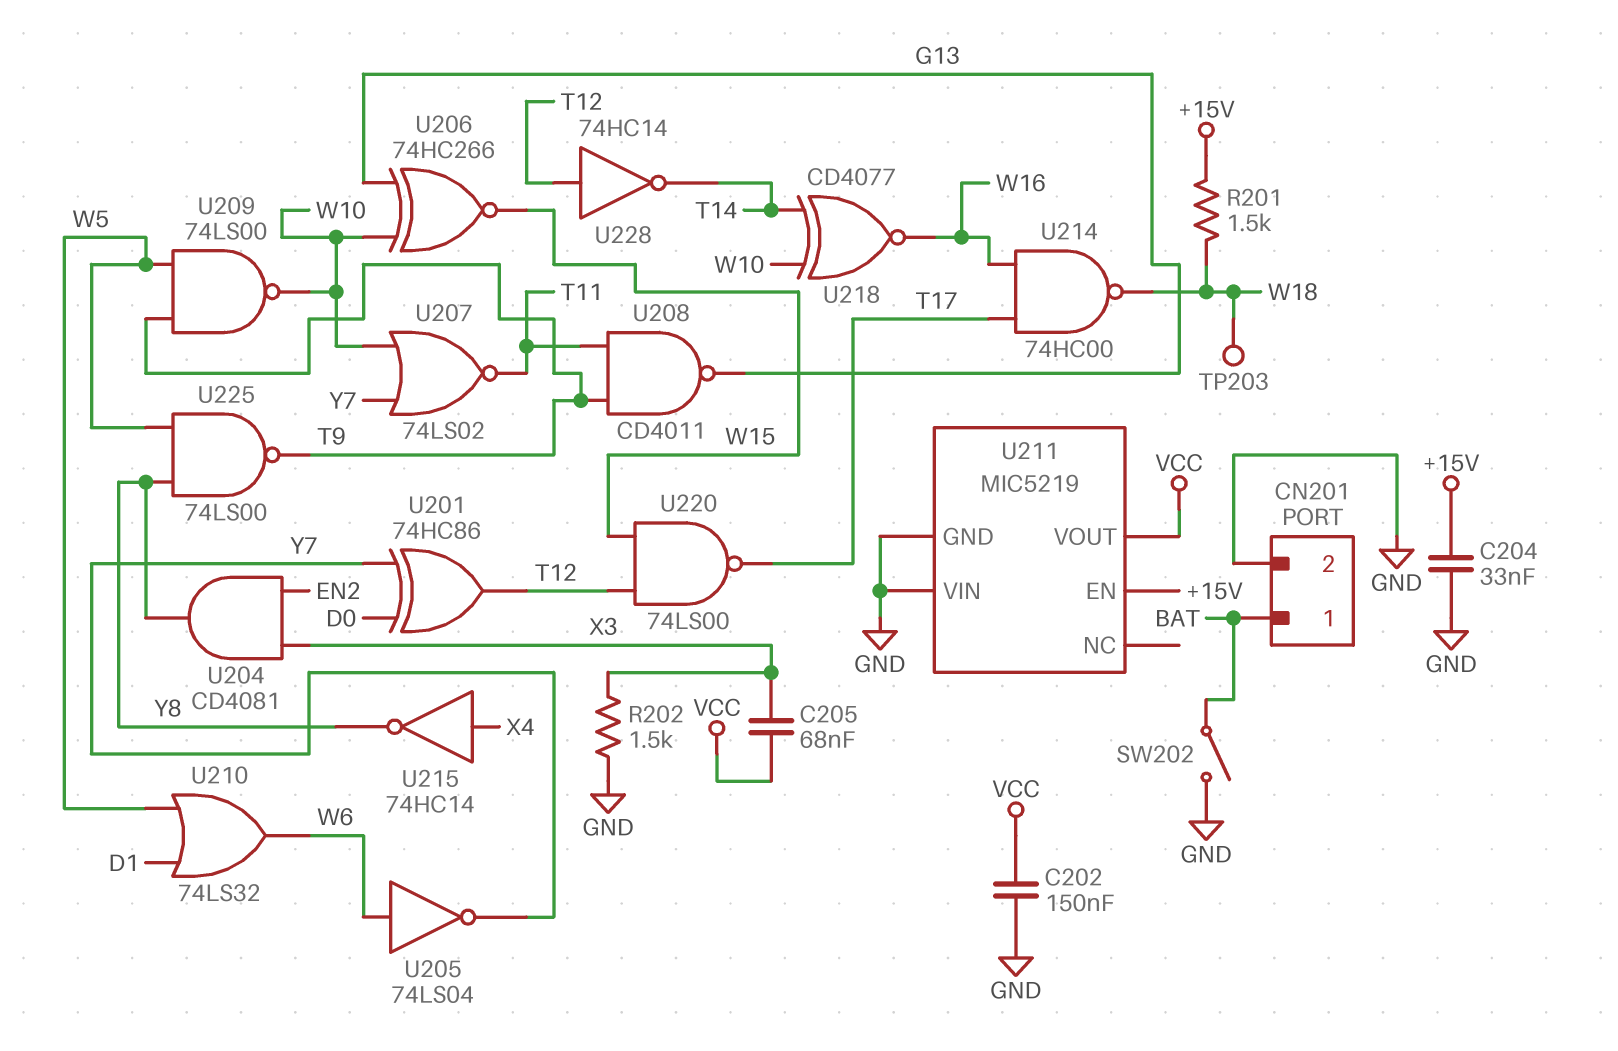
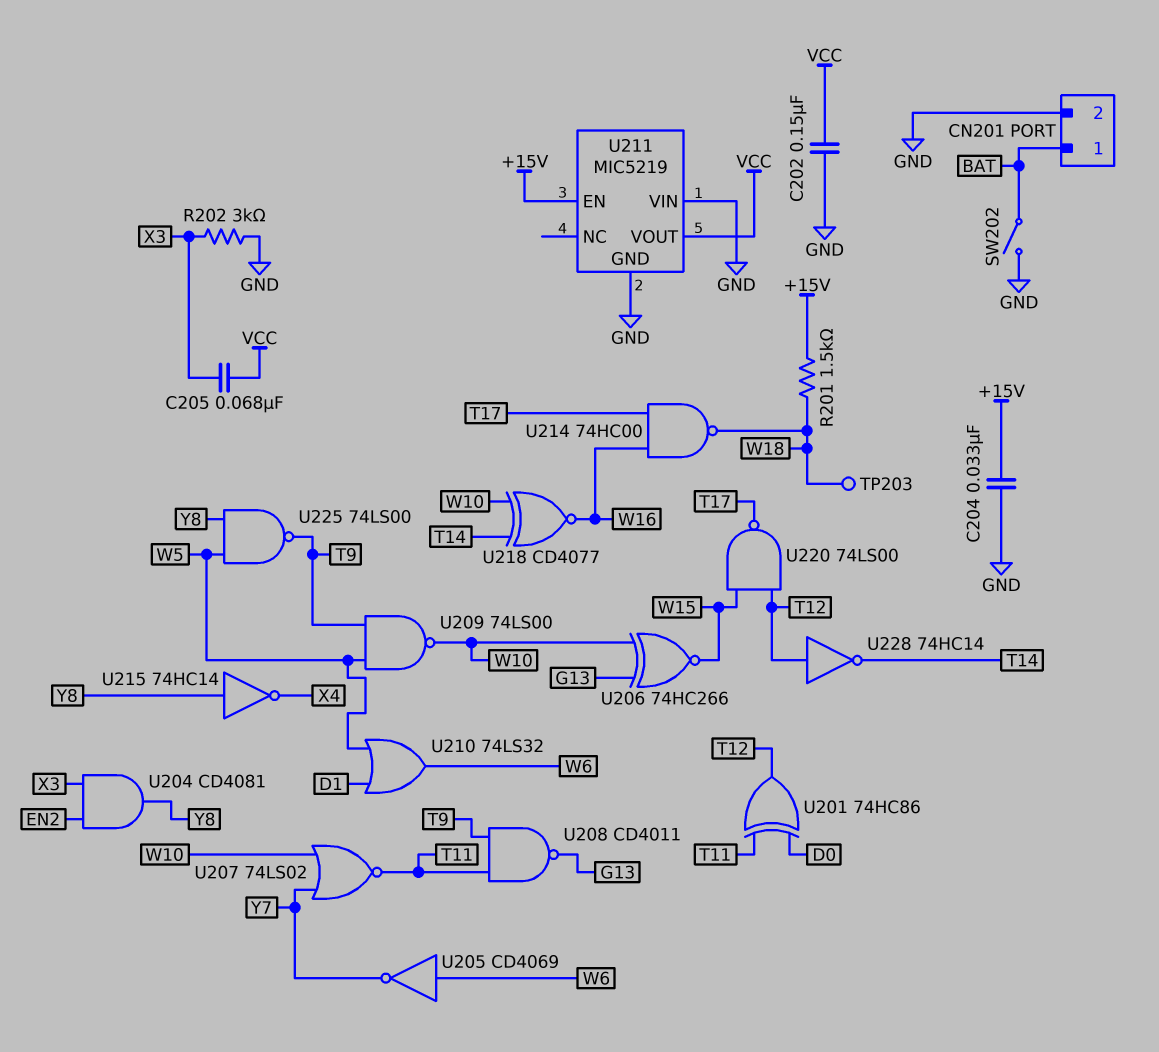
R202: 1.5k (GND, X3) -> 3k (GND, X3)
U201: XOR 74HC86 (in D0, in Y7, out T12) -> XOR 74HC86 (in D0, in T11, out T12)
U205: NOT 74LS04 (in W6, out Y7) -> NOT CD4069 (in W6, out Y7)
U215: NOT 74HC14 (in X4, out Y8) -> NOT 74HC14 (in Y8, out X4)

